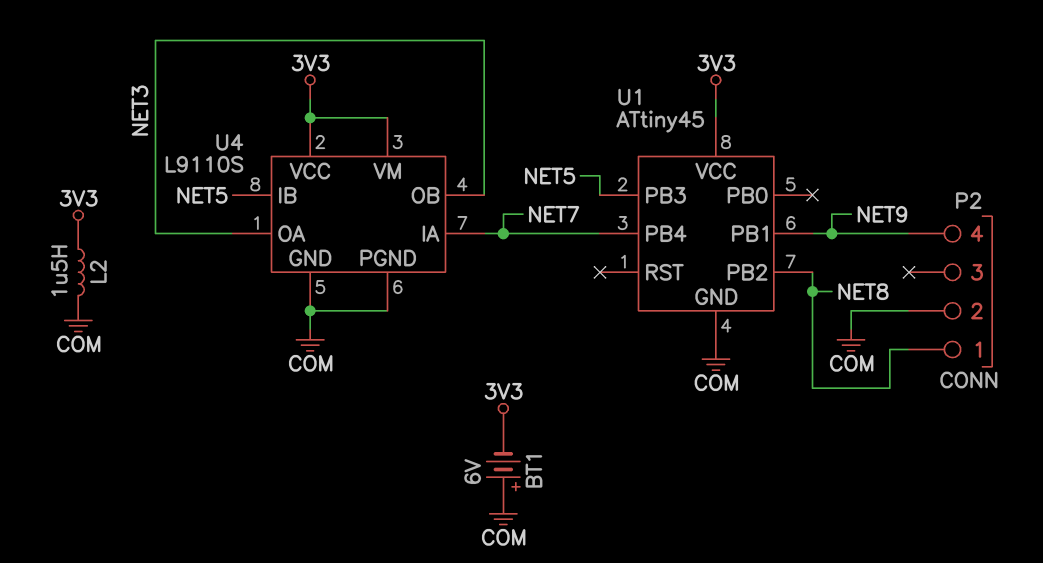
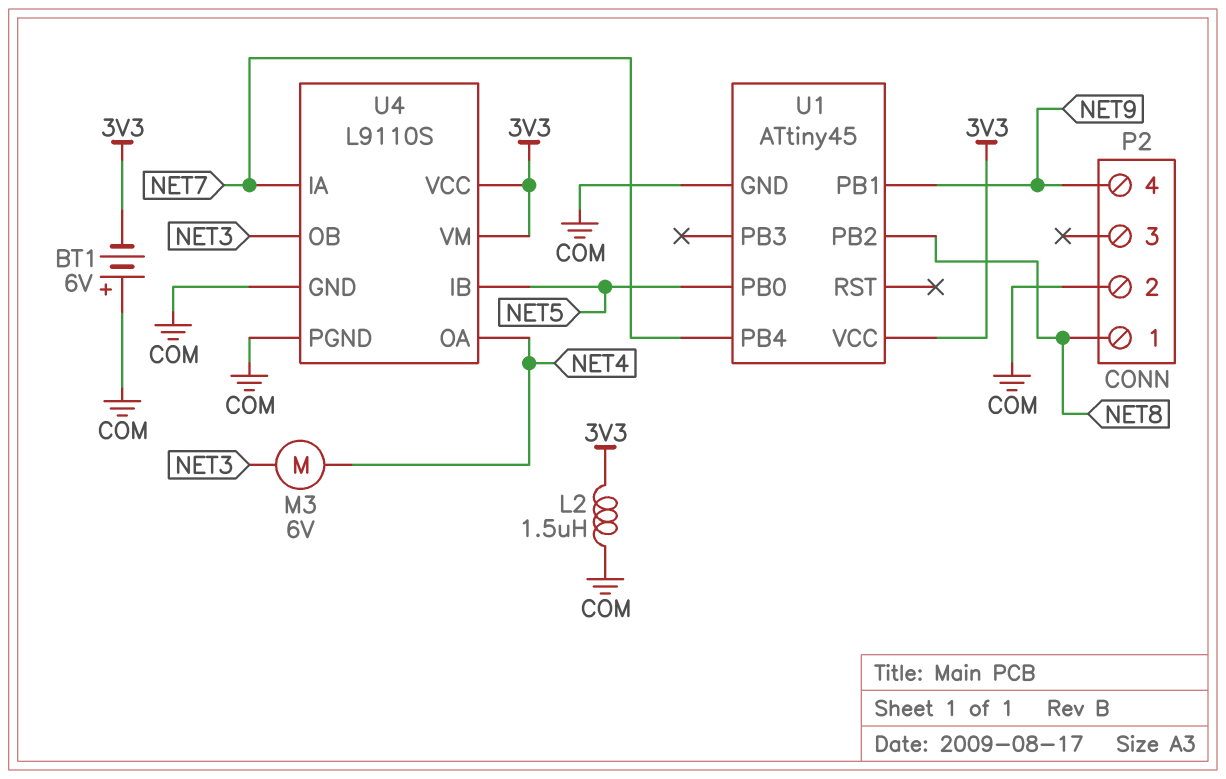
M3: none -> motor 6V (NET3, NET4)
U1 pin PB0: none -> NET5
U1 pin PB3: NET5 -> none
U4 pin OA: NET3 -> NET4

